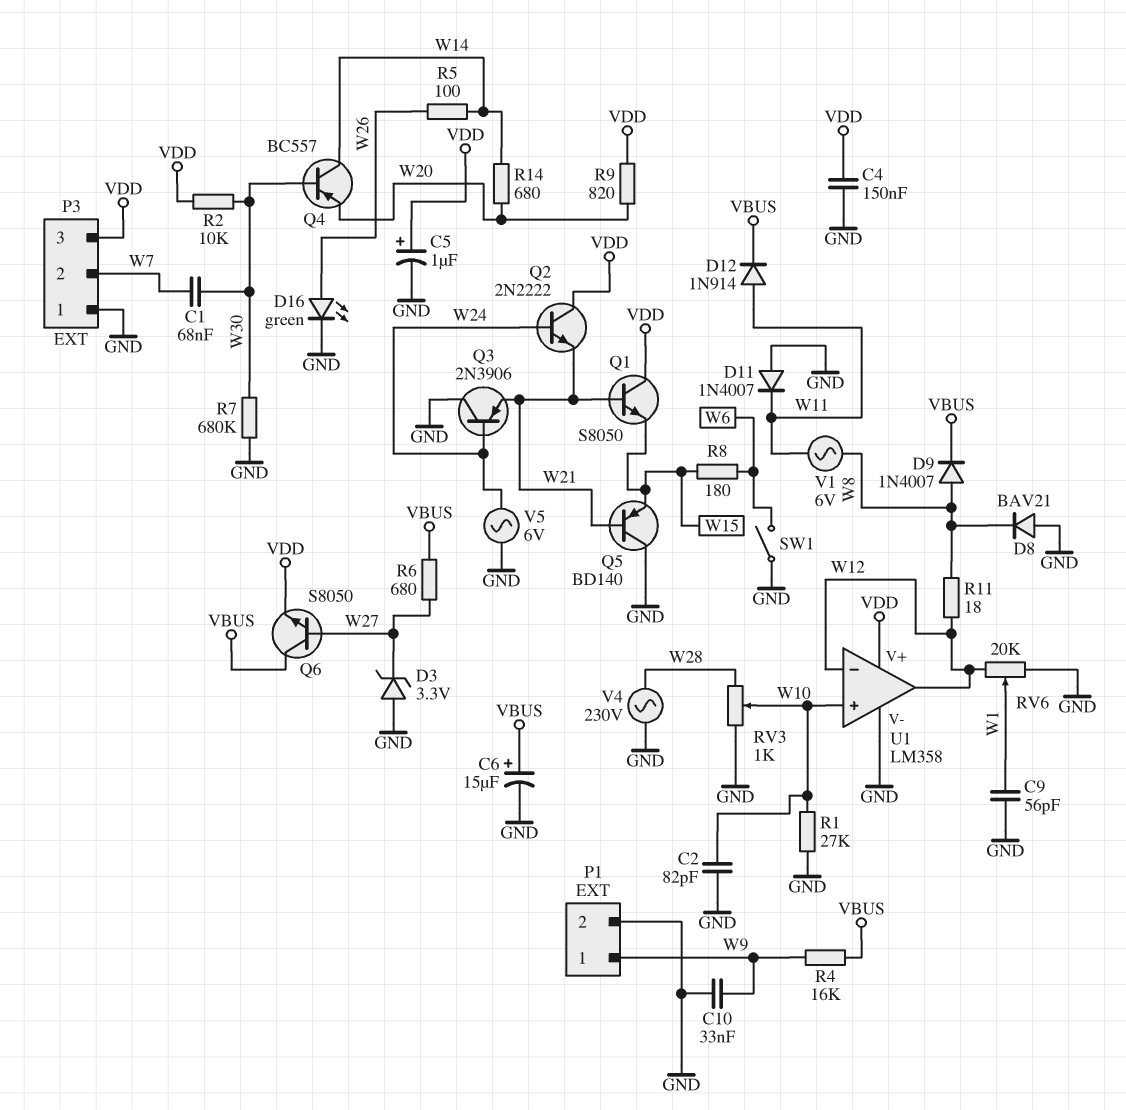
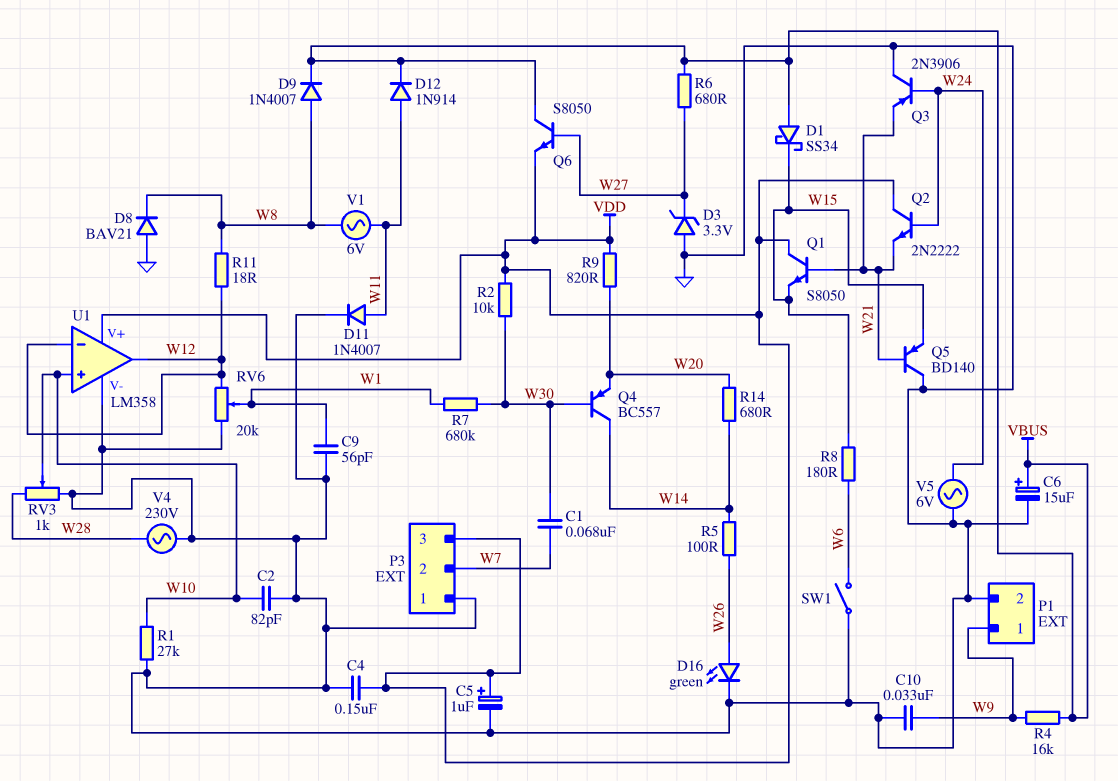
D1: none -> schottky SS34 (A VBUS, K W15)
D11: diode 1N4007 (A GND, K W11) -> diode 1N4007 (A W11, K GND)
R7: 680k (GND, W30) -> 680k (W1, W30)

